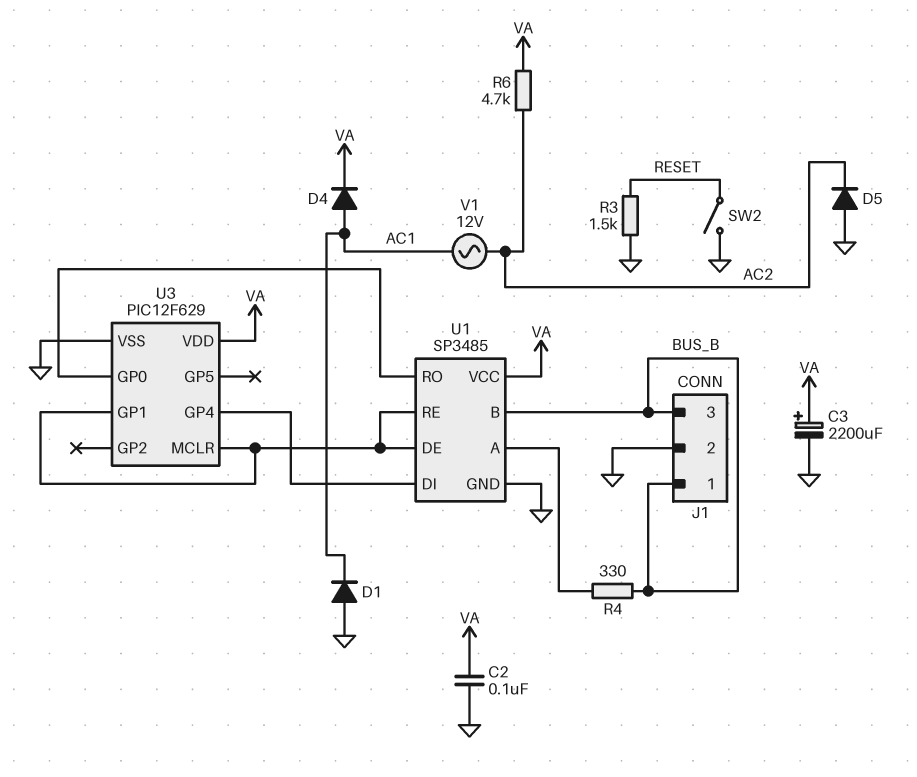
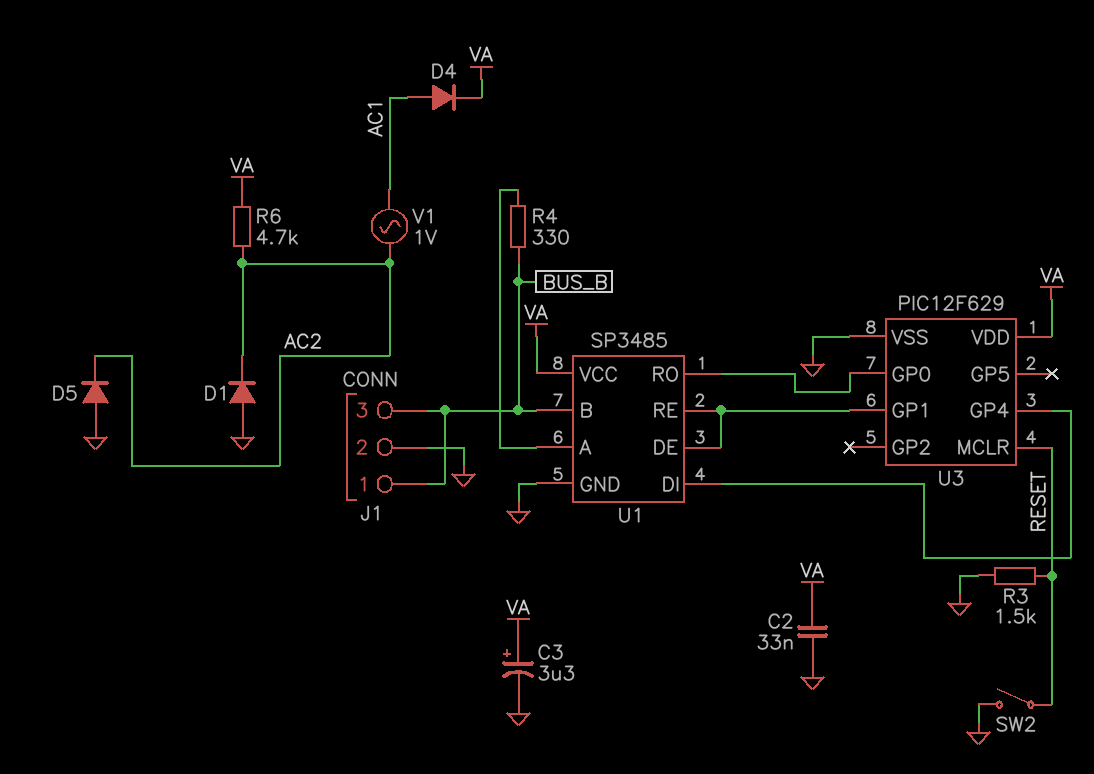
C2: 100nF (GND, VA) -> 33nF (GND, VA)
C3: 2200uF (plus VA, minus GND) -> 3.3uF (plus VA, minus GND)
D1: diode (A GND, K AC1) -> diode (A GND, K AC2)
U3 pin MCLR: U1/DE -> RESET
V1: AC 12V (AC1, AC2) -> AC 1V (AC1, AC2)

